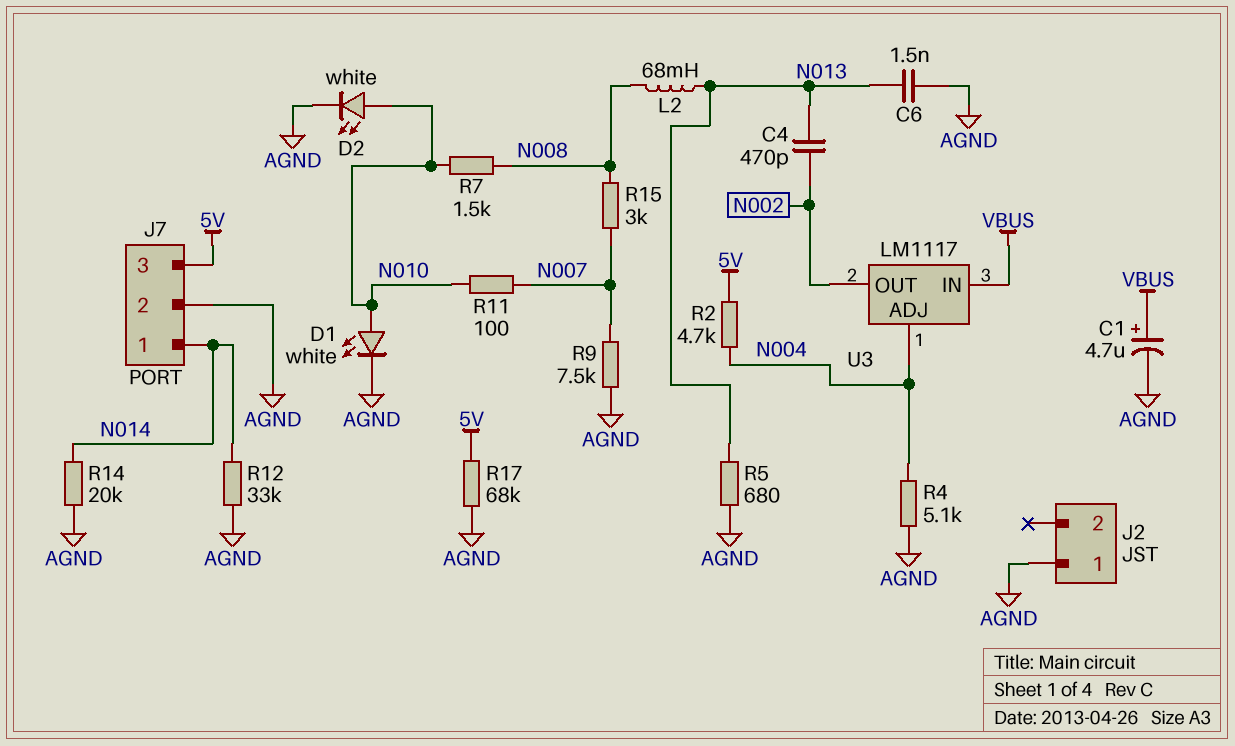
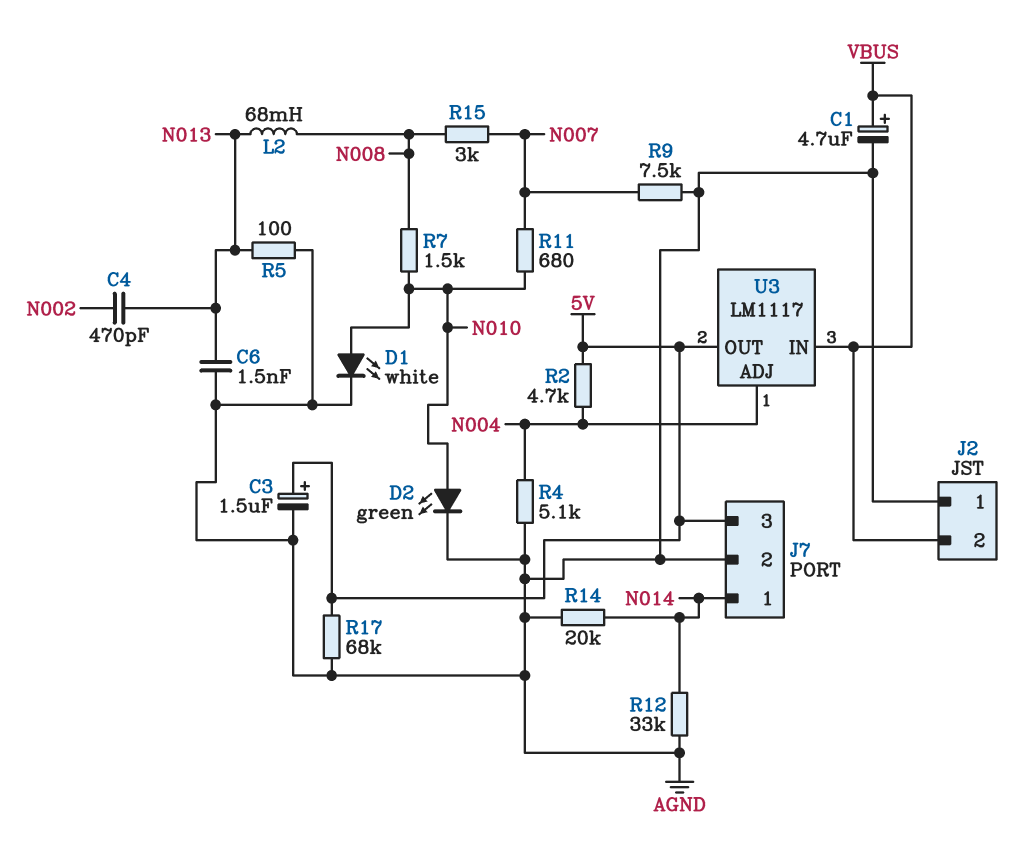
C3: none -> 1.5uF (plus 5V, minus AGND)
D2: LED white (A N010, K AGND) -> LED green (A N010, K AGND)
J2 pin 2: none -> VBUS
R5: 680 (AGND, N013) -> 100 (AGND, N013)
R11: 100 (N007, N010) -> 680 (N007, N010)
U3 pin OUT: N002 -> 5V

